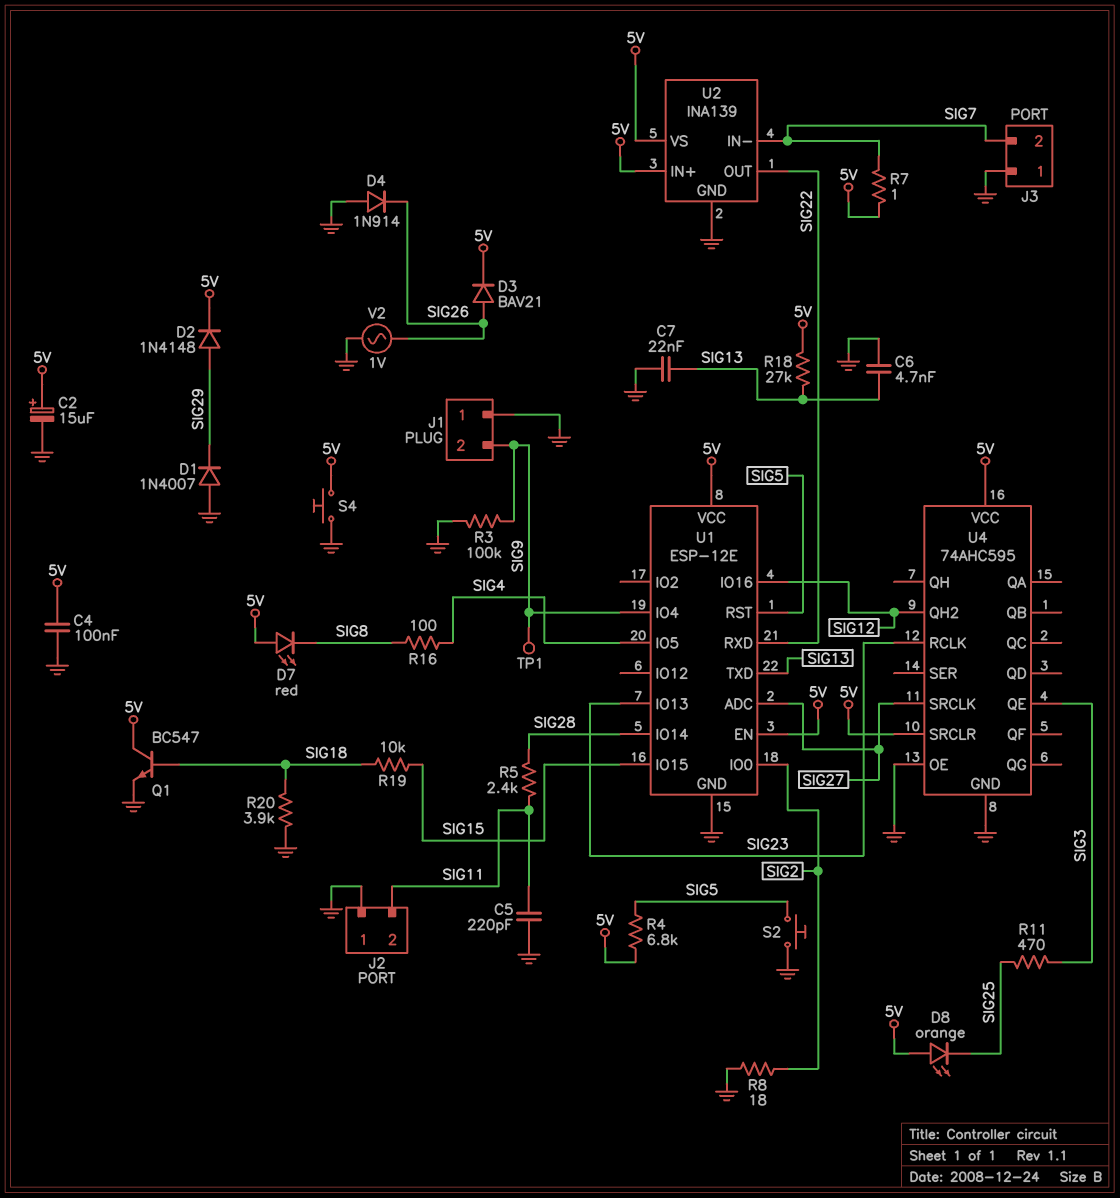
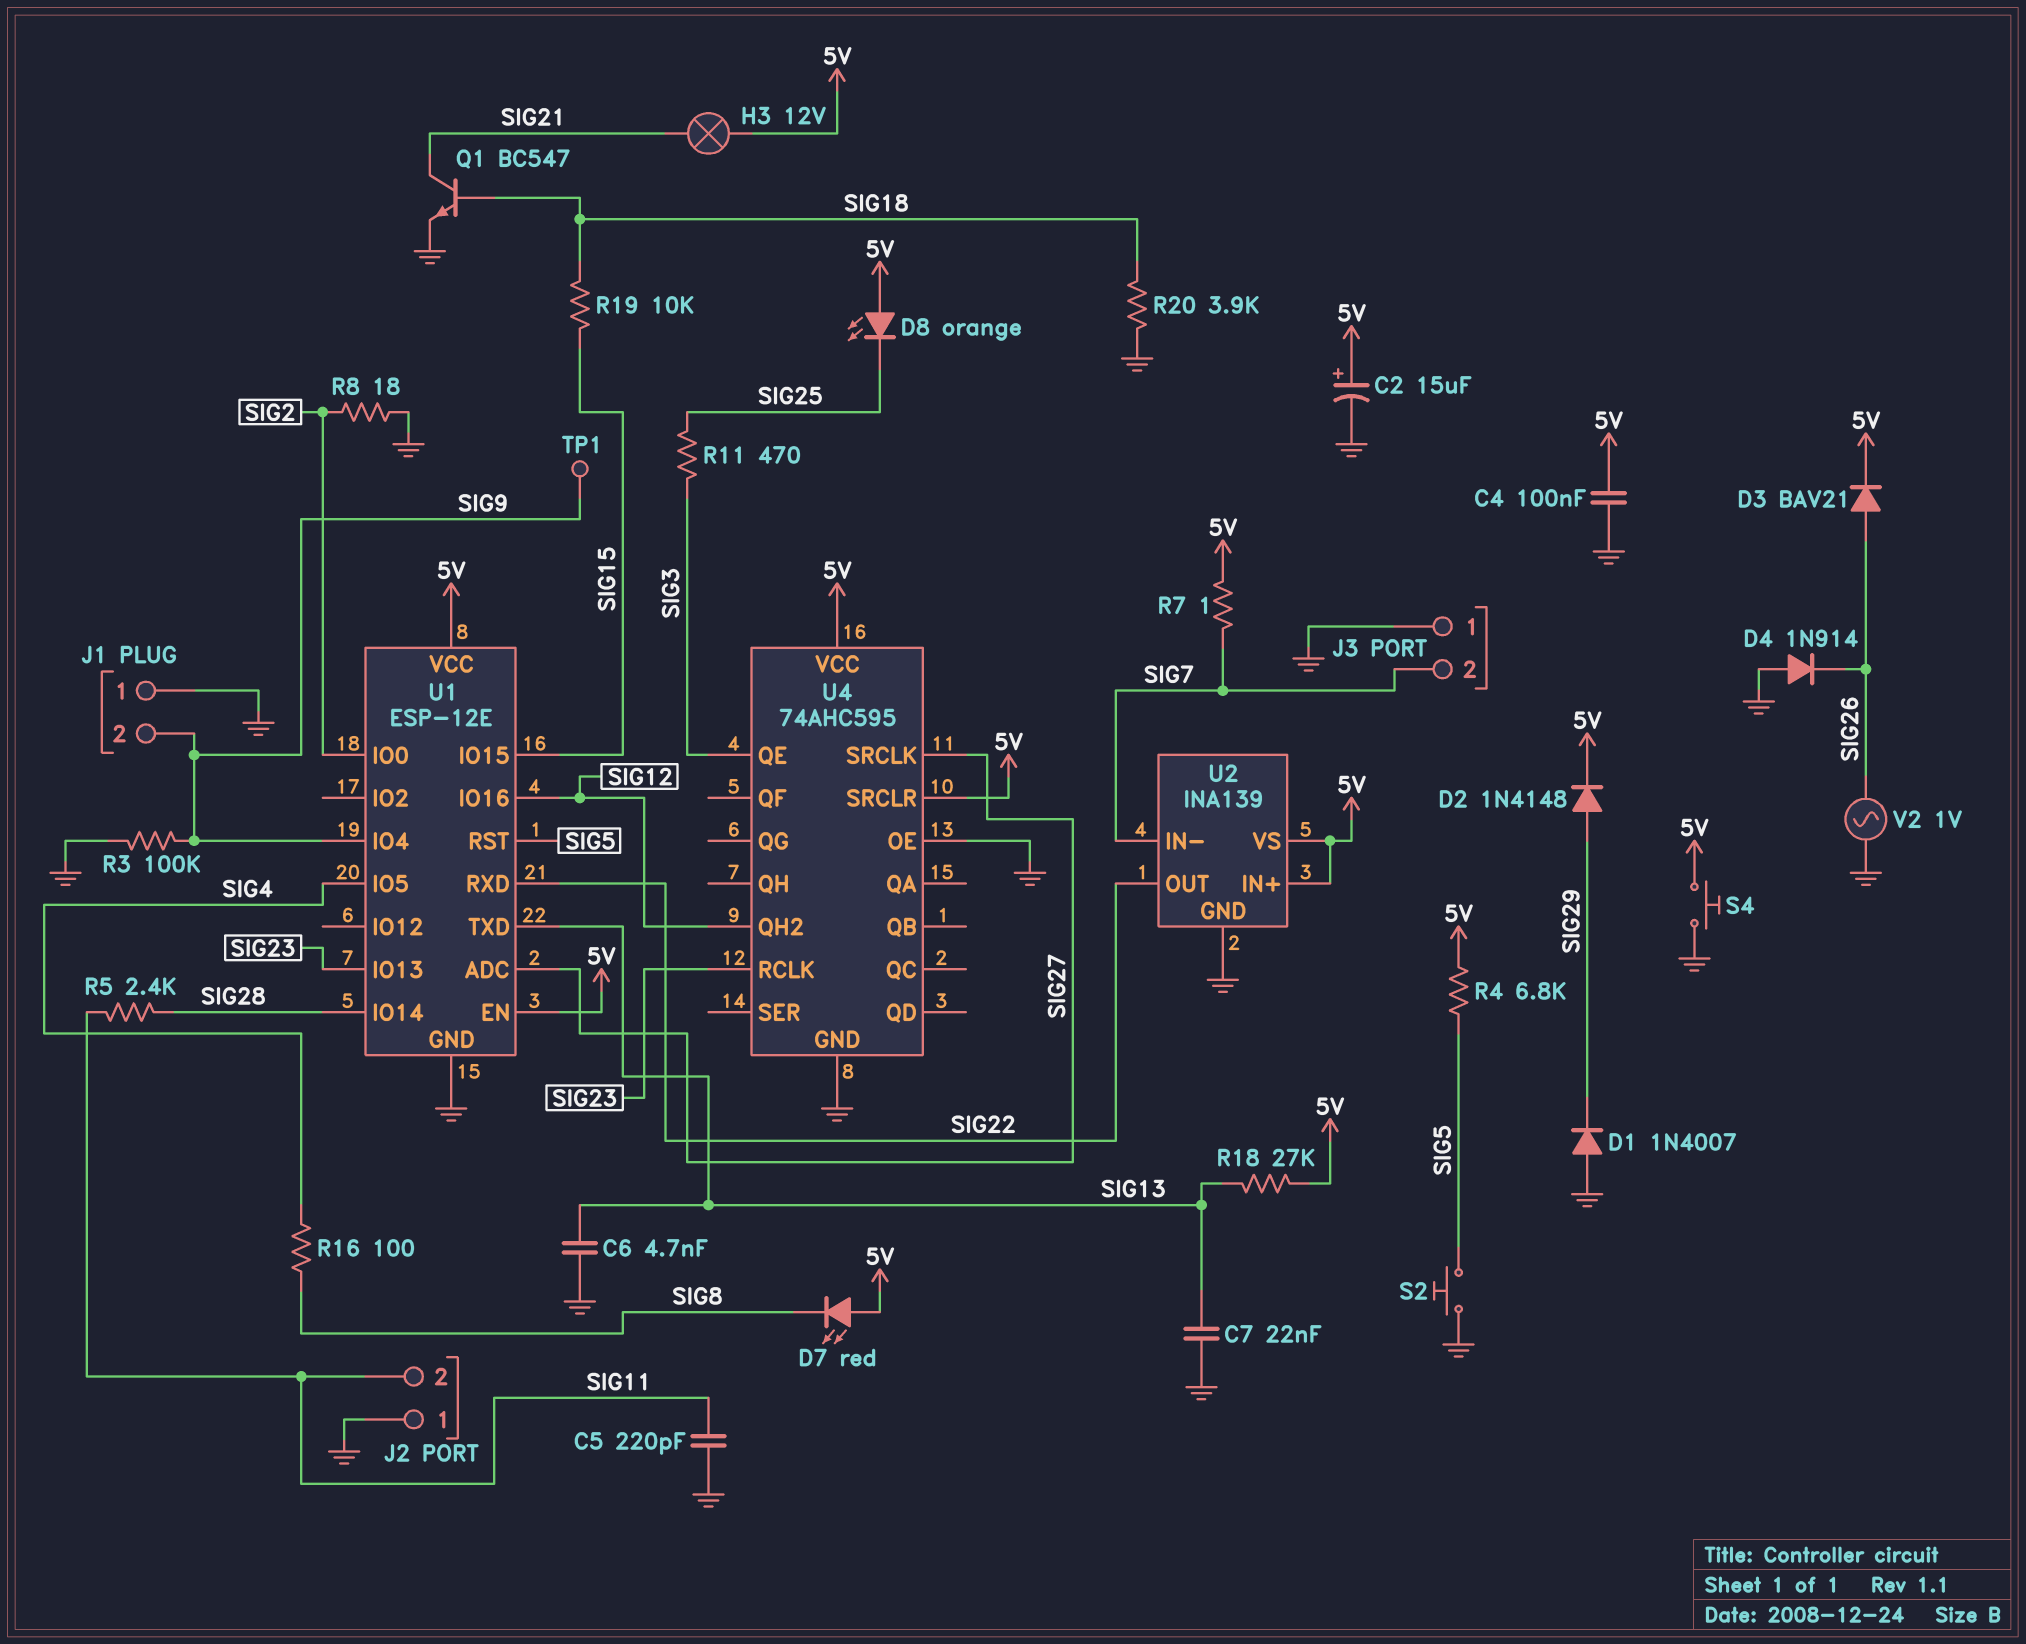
H3: none -> lamp 12V (5V, SIG21)
Q1: NPN BC547 (B SIG18, C 5V, E GND) -> NPN BC547 (B SIG18, C SIG21, E GND)

